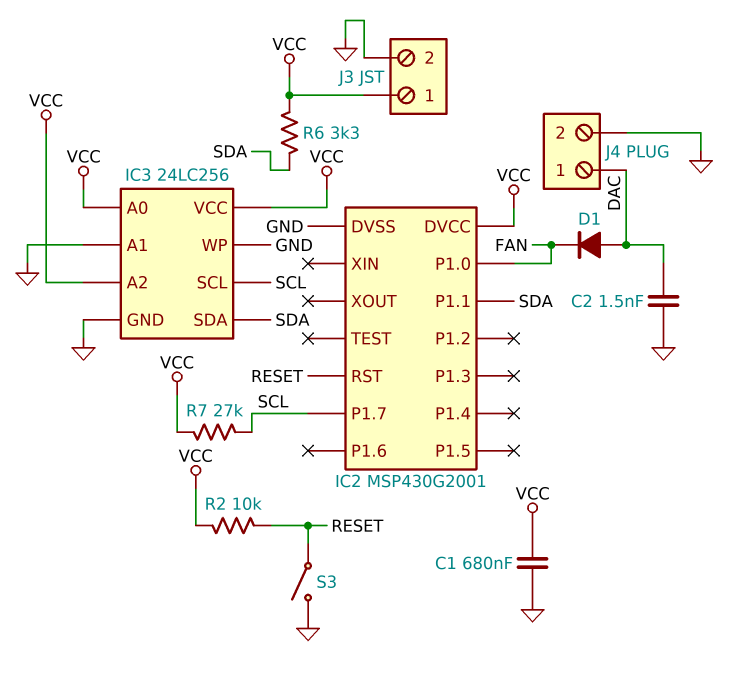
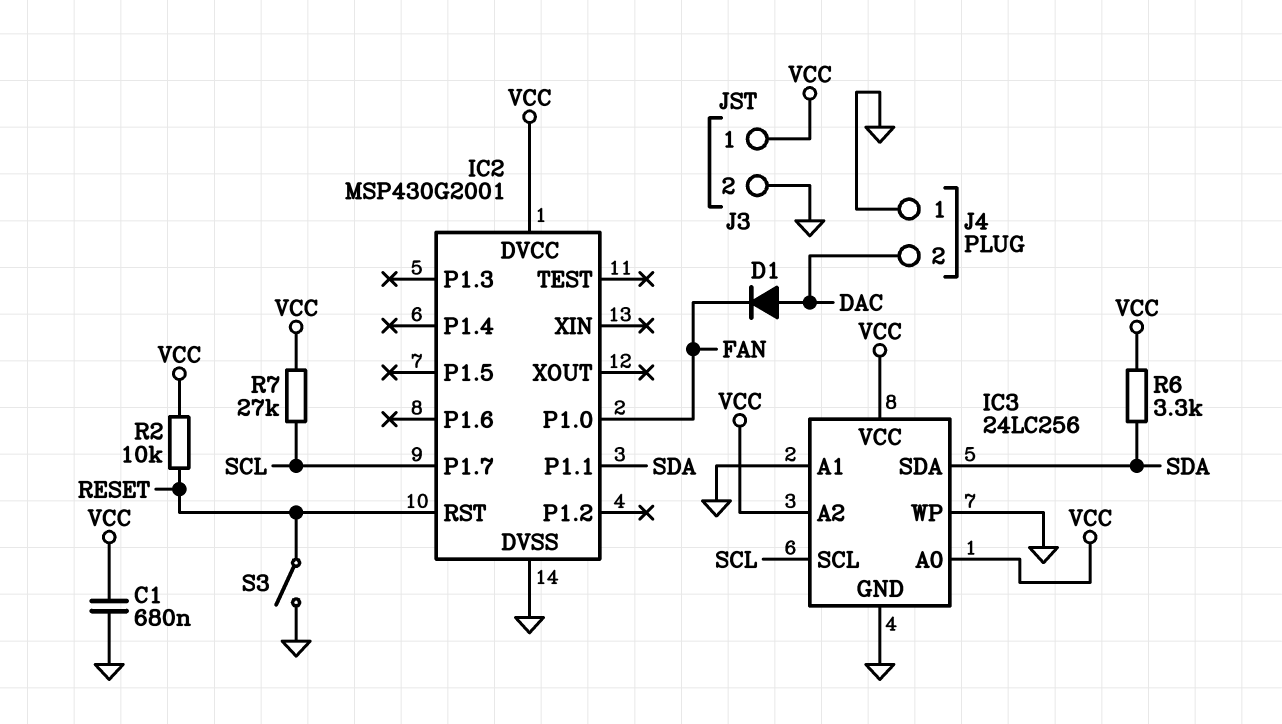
C2: 1.5nF (DAC, GND) -> none
J4 pin 1: DAC -> GND
J4 pin 2: GND -> DAC

